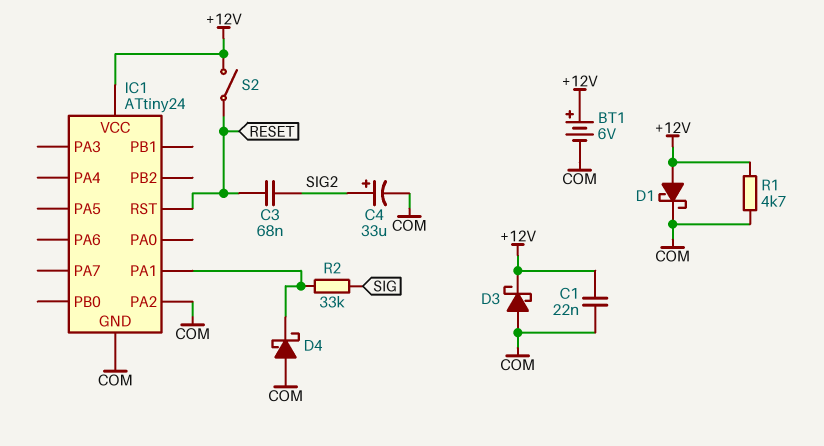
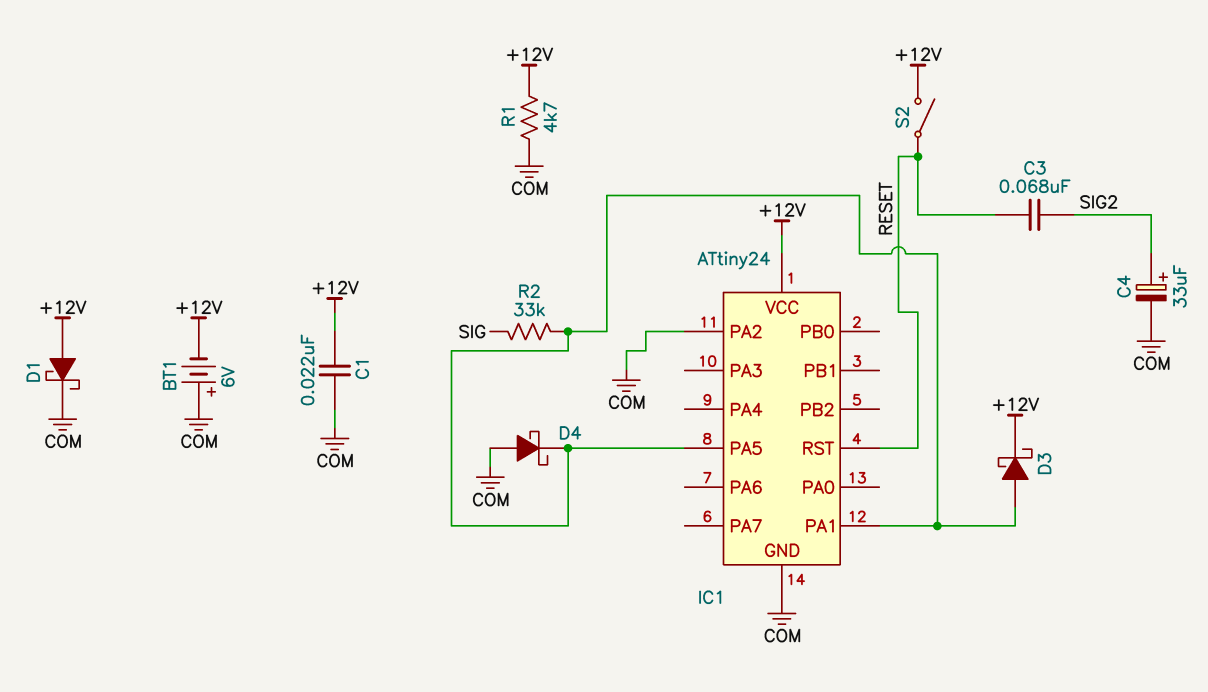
BT1: 6V (plus +12V, minus COM) -> 6V (plus COM, minus +12V)
D3: schottky (A COM, K +12V) -> schottky (A IC1/PA1, K +12V)
IC1 pin PA5: none -> IC1/PA1

